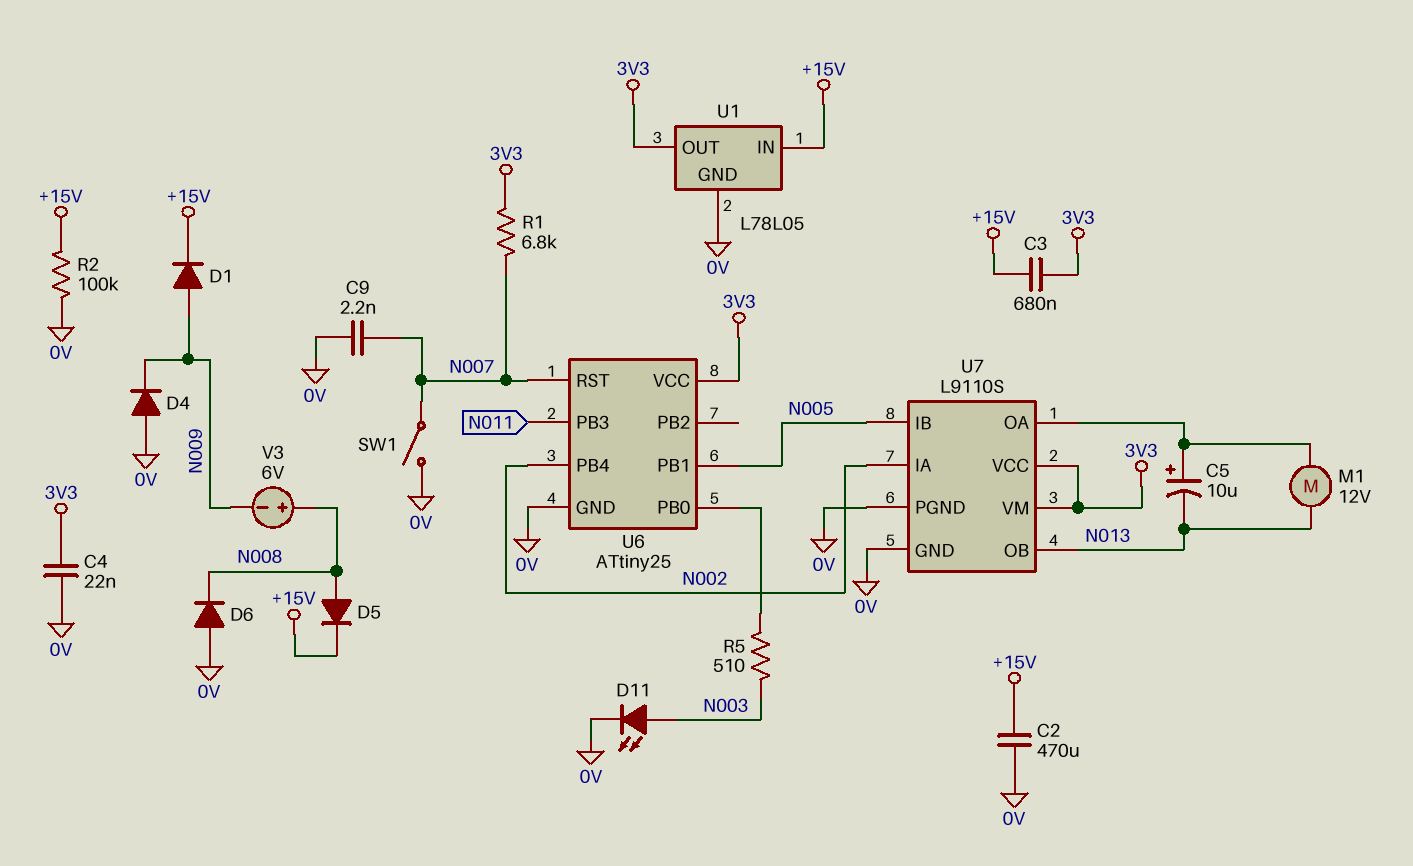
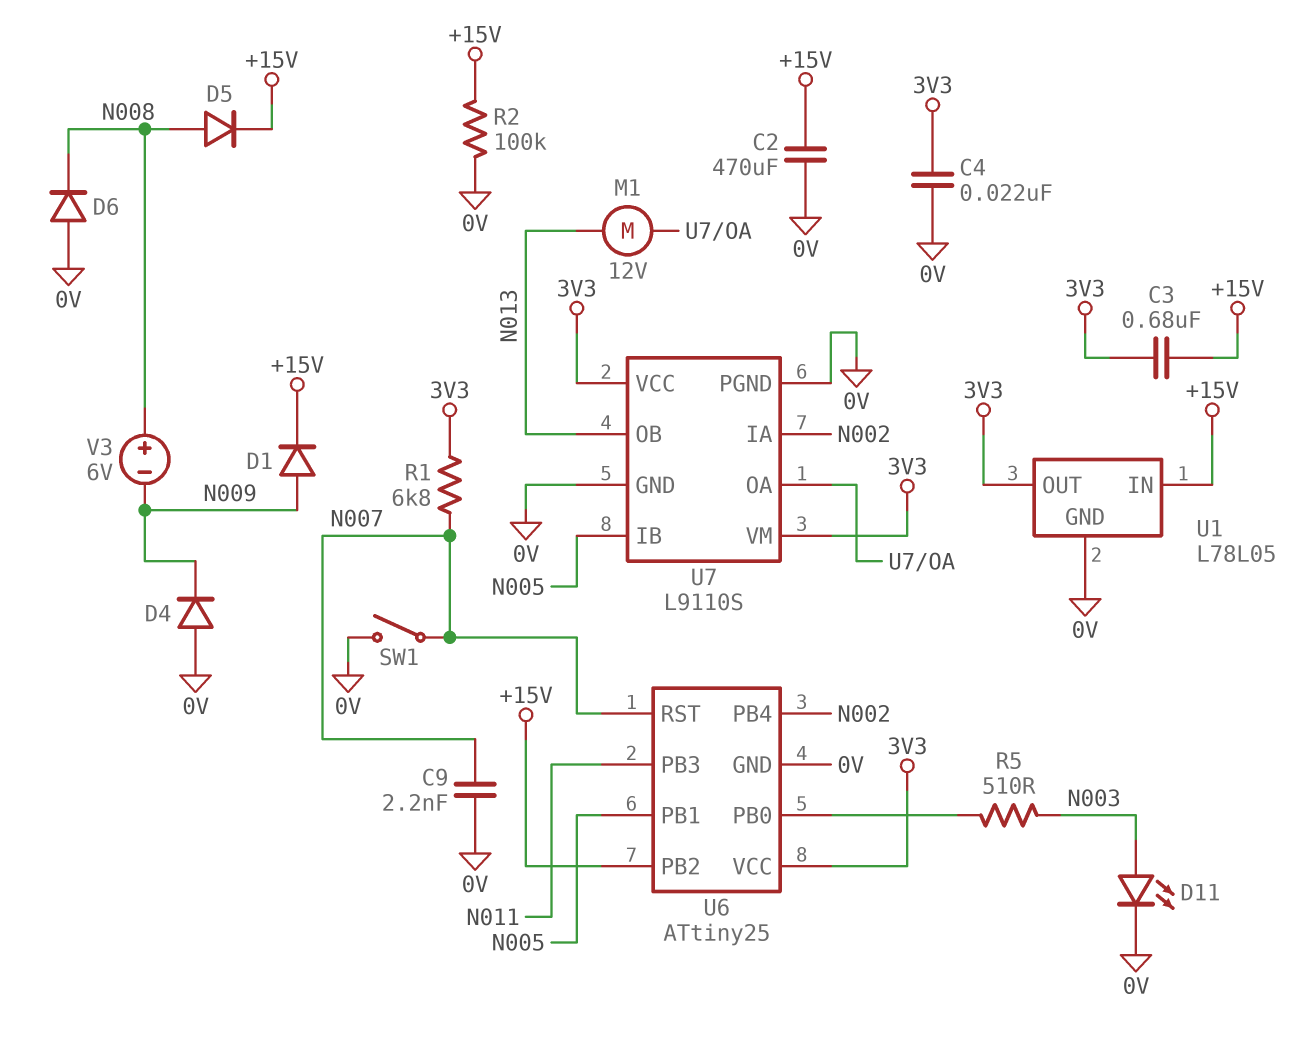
C5: 10uF (plus U7/OA, minus N013) -> none
U6 pin PB2: none -> +15V

